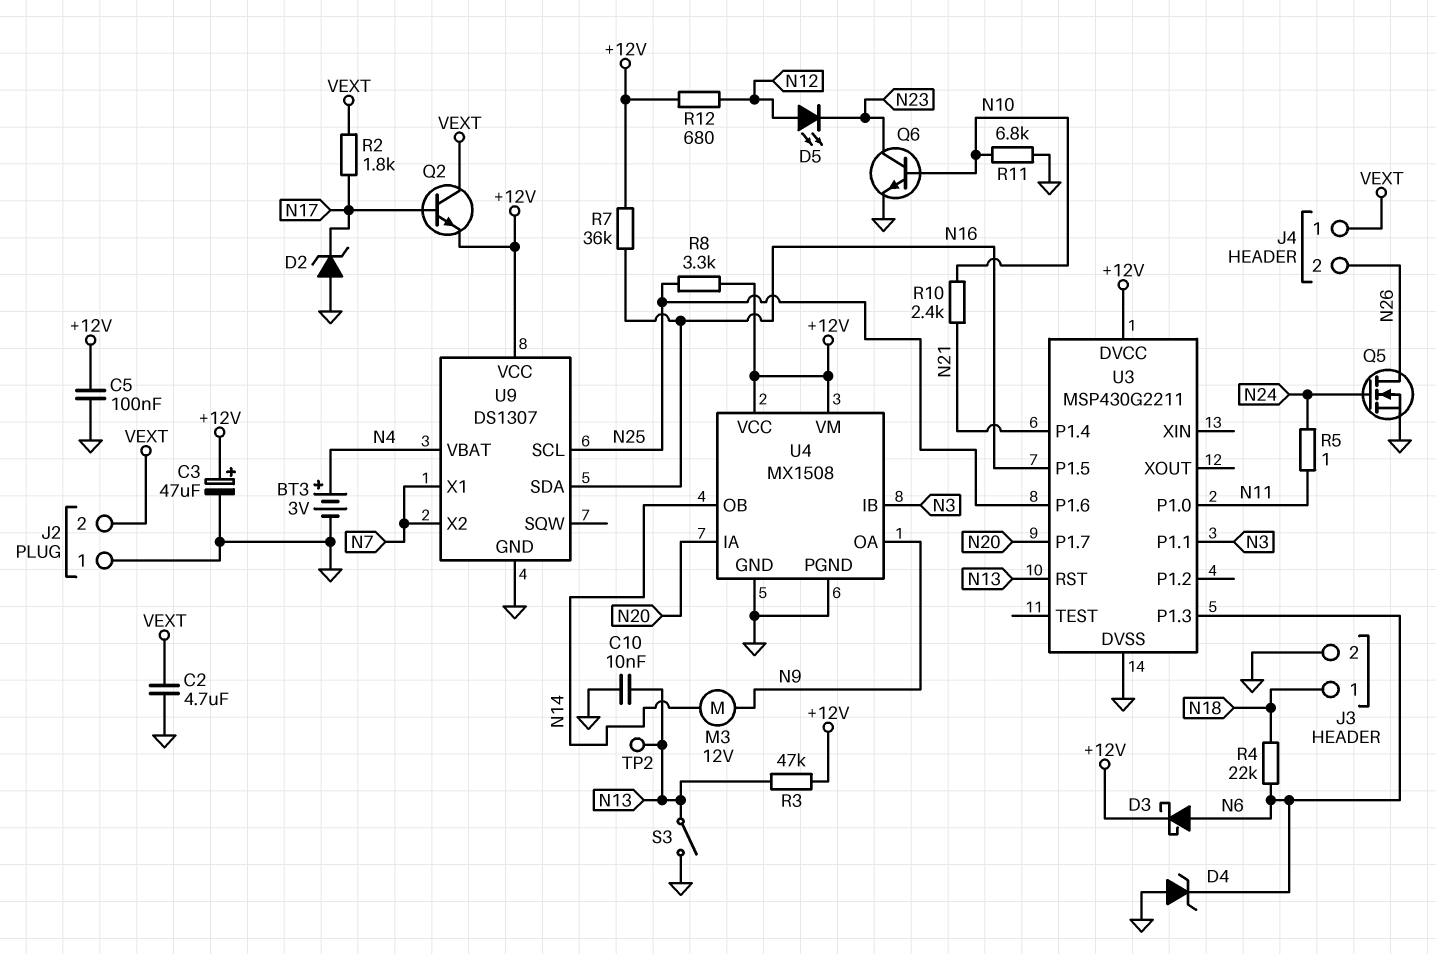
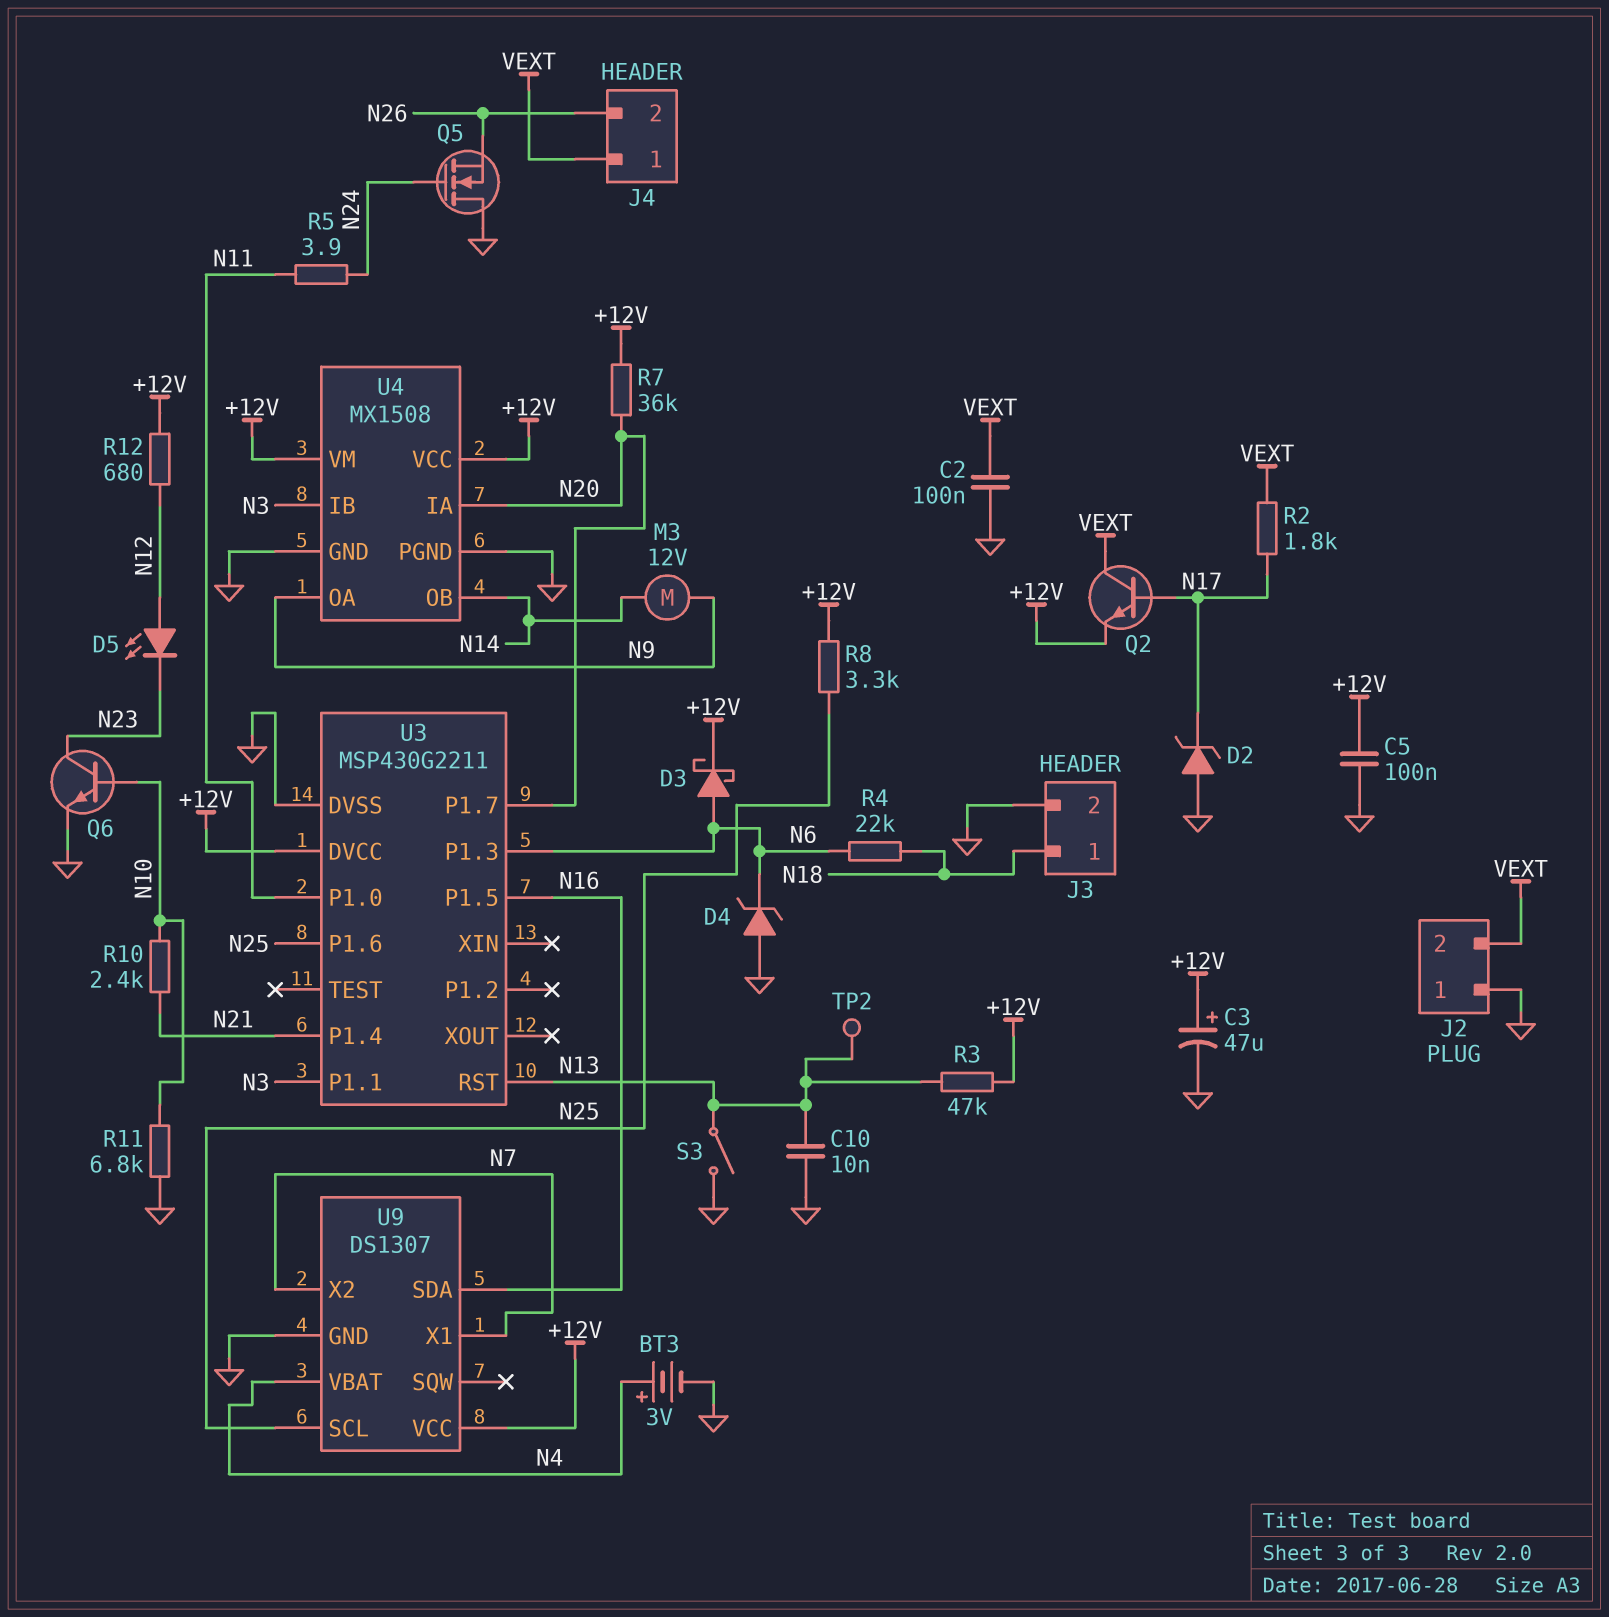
C2: 4.7uF (GND, VEXT) -> 100nF (GND, VEXT)
Q5: NMOS (G N24, D N26, S GND) -> NMOS (G N24, D GND, S N26)
R5: 1 (N11, N24) -> 3.9 (N11, N24)
R7: 36k (+12V, N16) -> 36k (+12V, N20)

